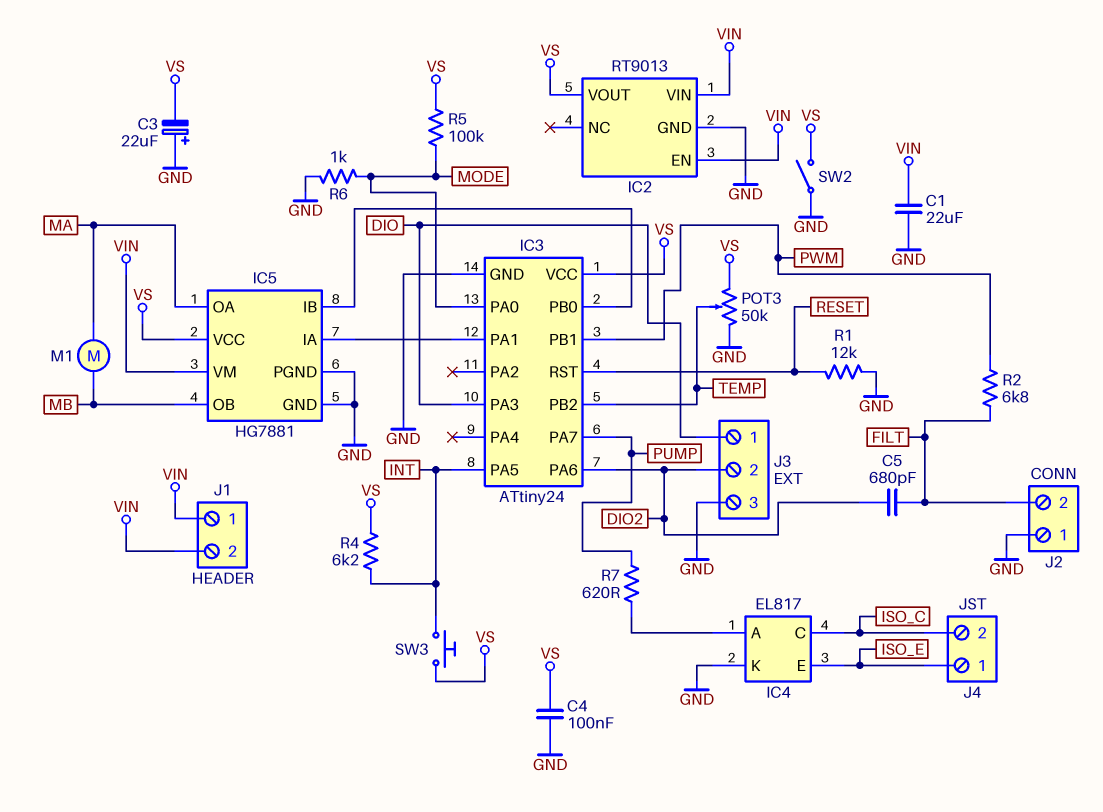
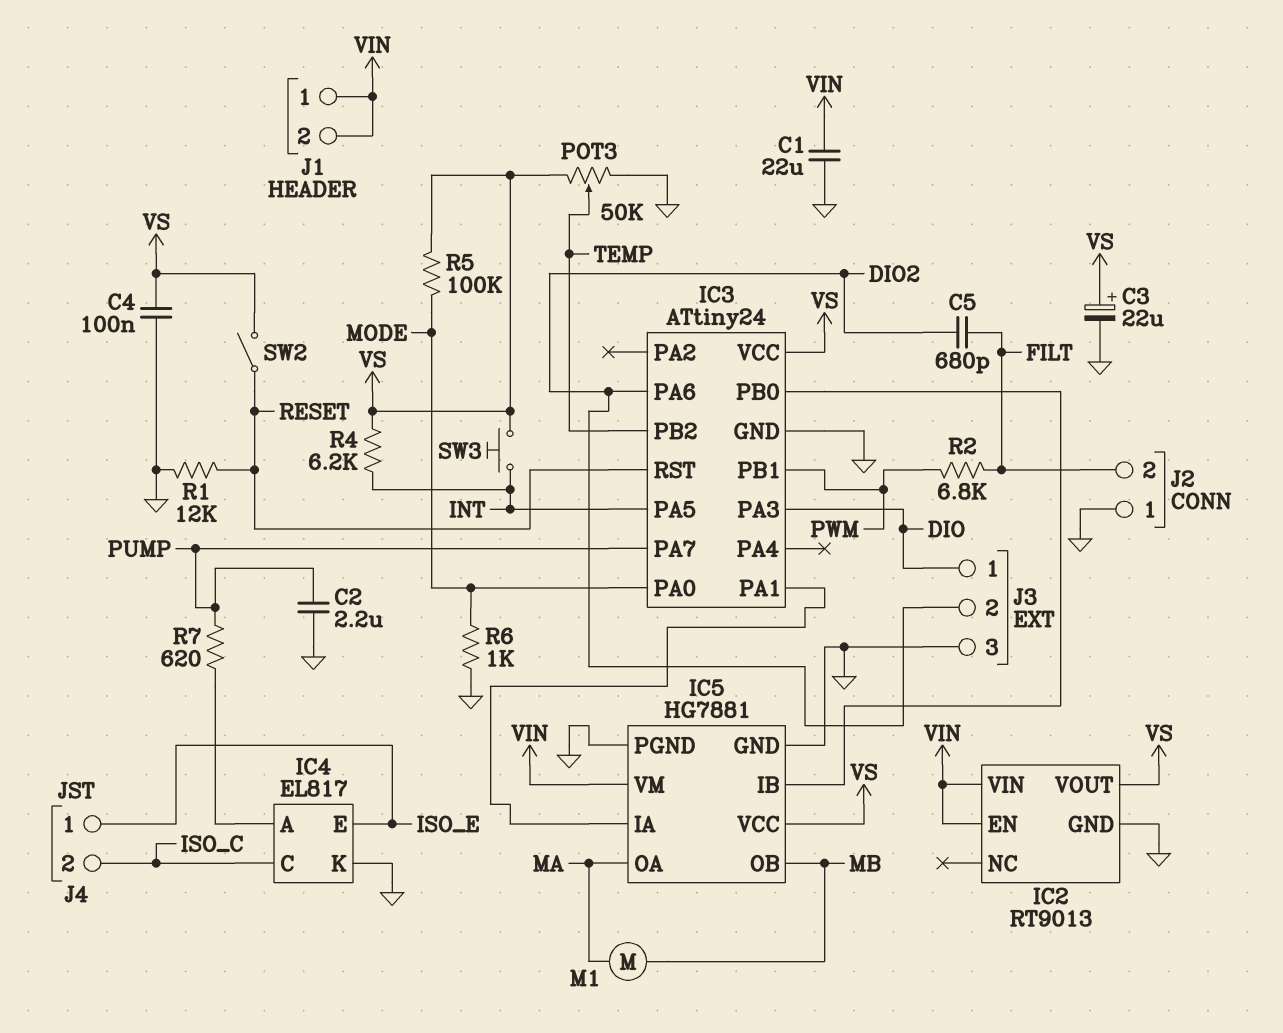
C2: none -> 2.2uF (GND, PUMP)
C3: 22uF (plus GND, minus VS) -> 22uF (plus VS, minus GND)
SW2: switch (GND, VS) -> switch (RESET, VS)

